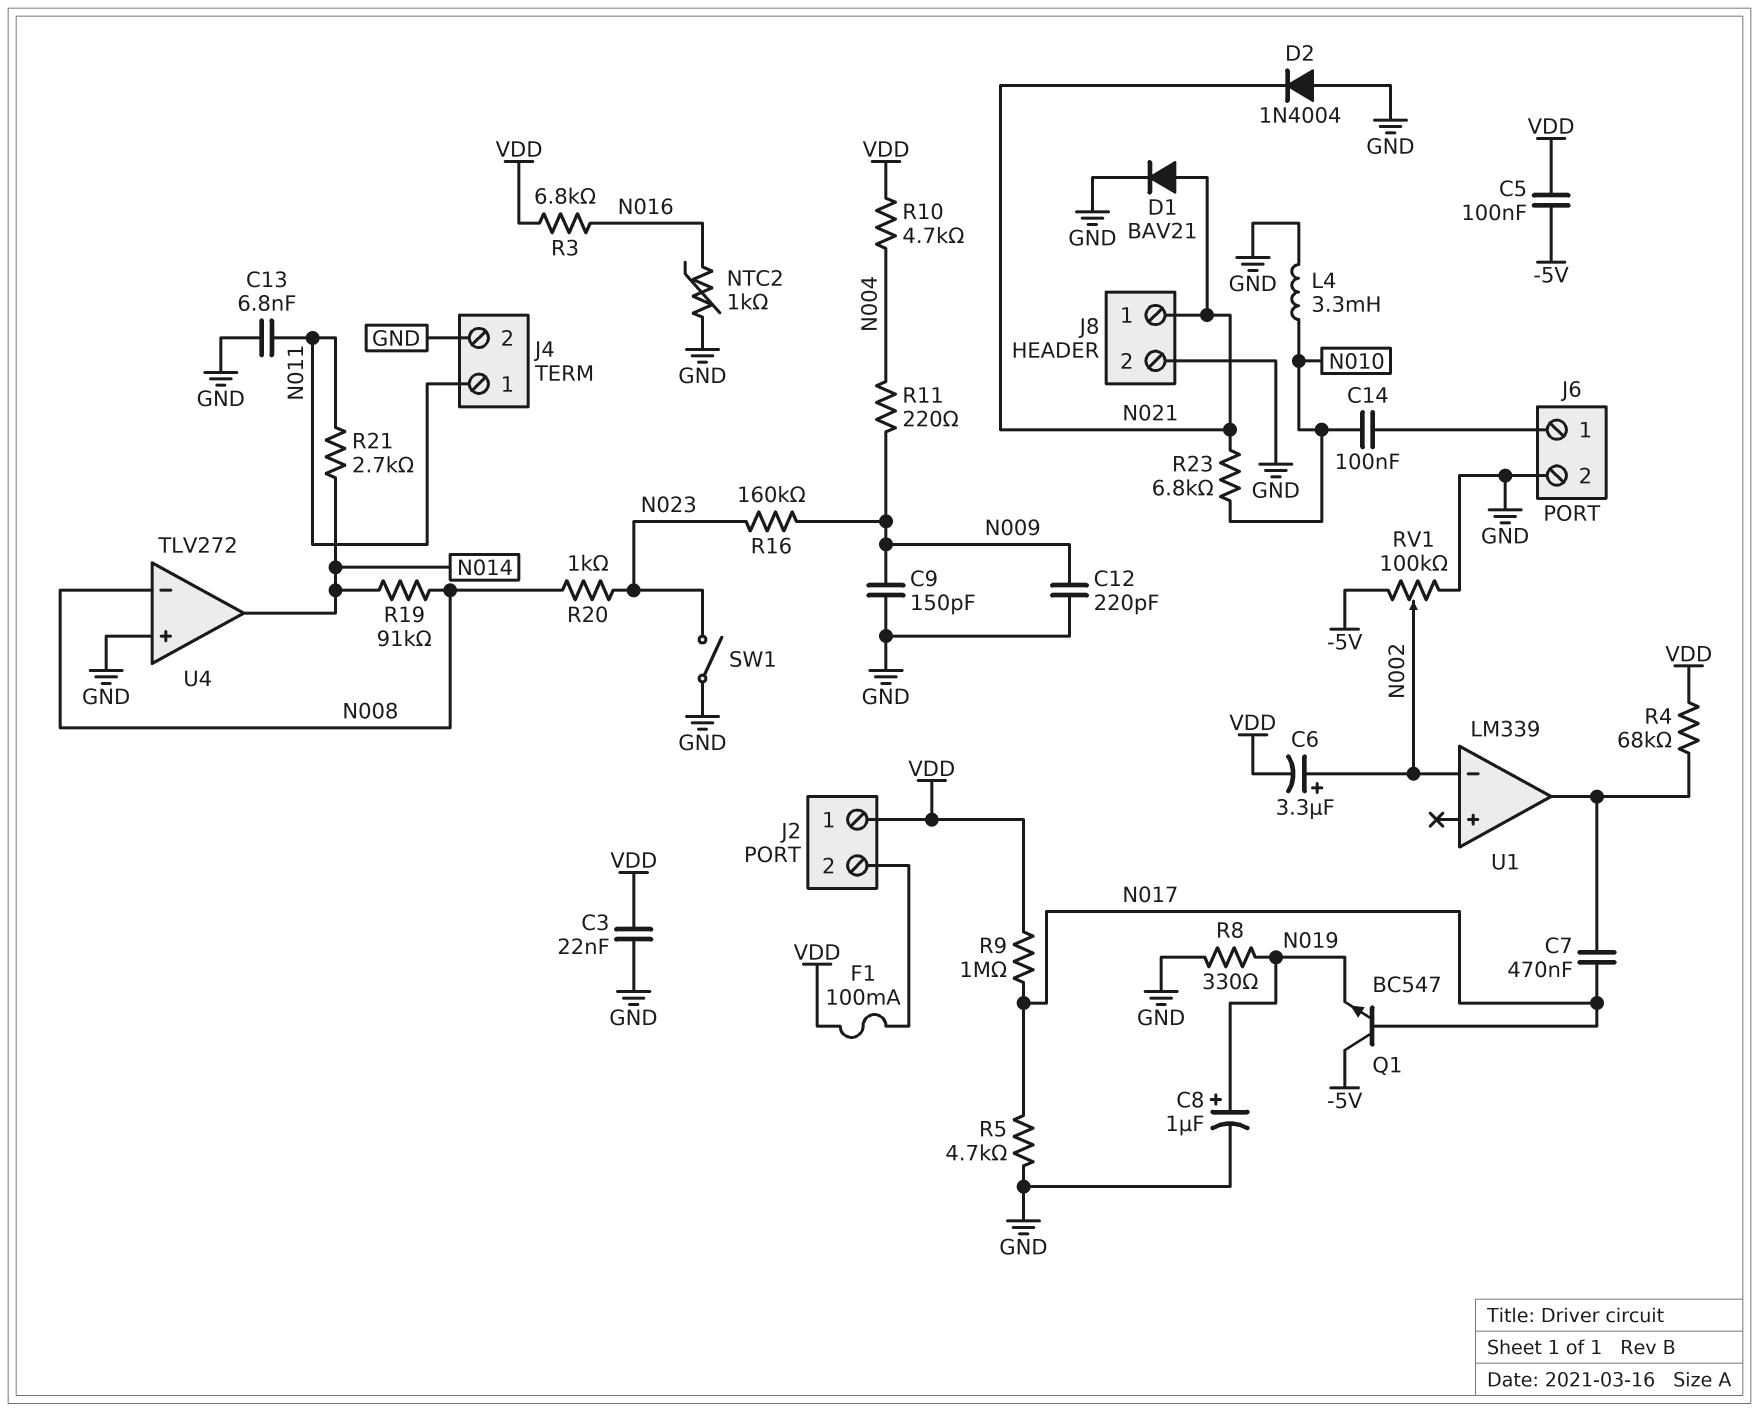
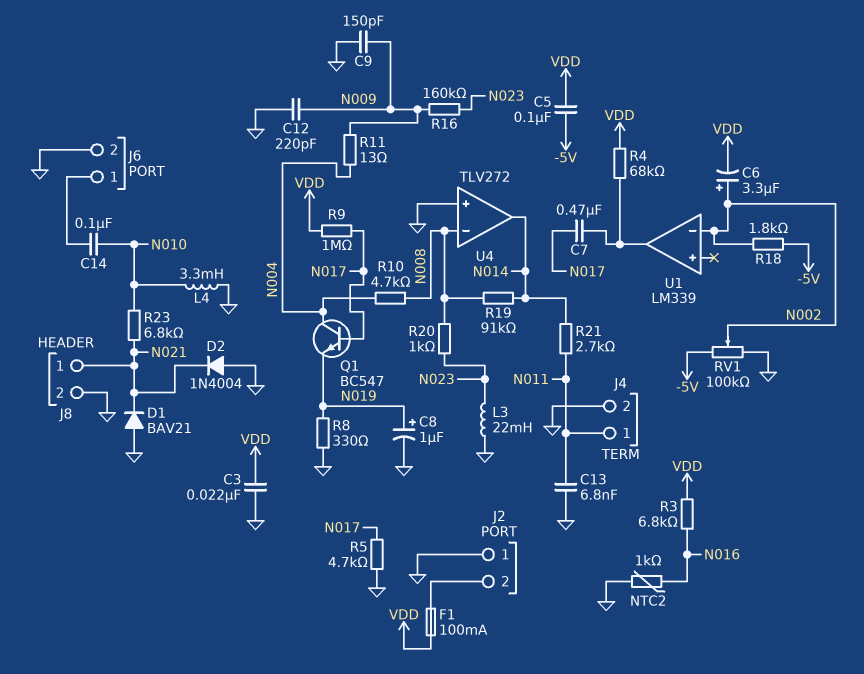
D1: diode BAV21 (A N021, K GND) -> diode BAV21 (A GND, K N021)
J2 pin 1: VDD -> GND
L3: none -> 22mH (GND, N023)
Q1: NPN BC547 (B N017, C -5V, E N019) -> NPN BC547 (B N017, C N004, E N019)
R10: 4.7k (N004, VDD) -> 4.7k (N004, N008)
R11: 220 (N004, N009) -> 13 (N004, N009)
R18: none -> 1.8k (-5V, N002)
SW1: switch (GND, N023) -> none

